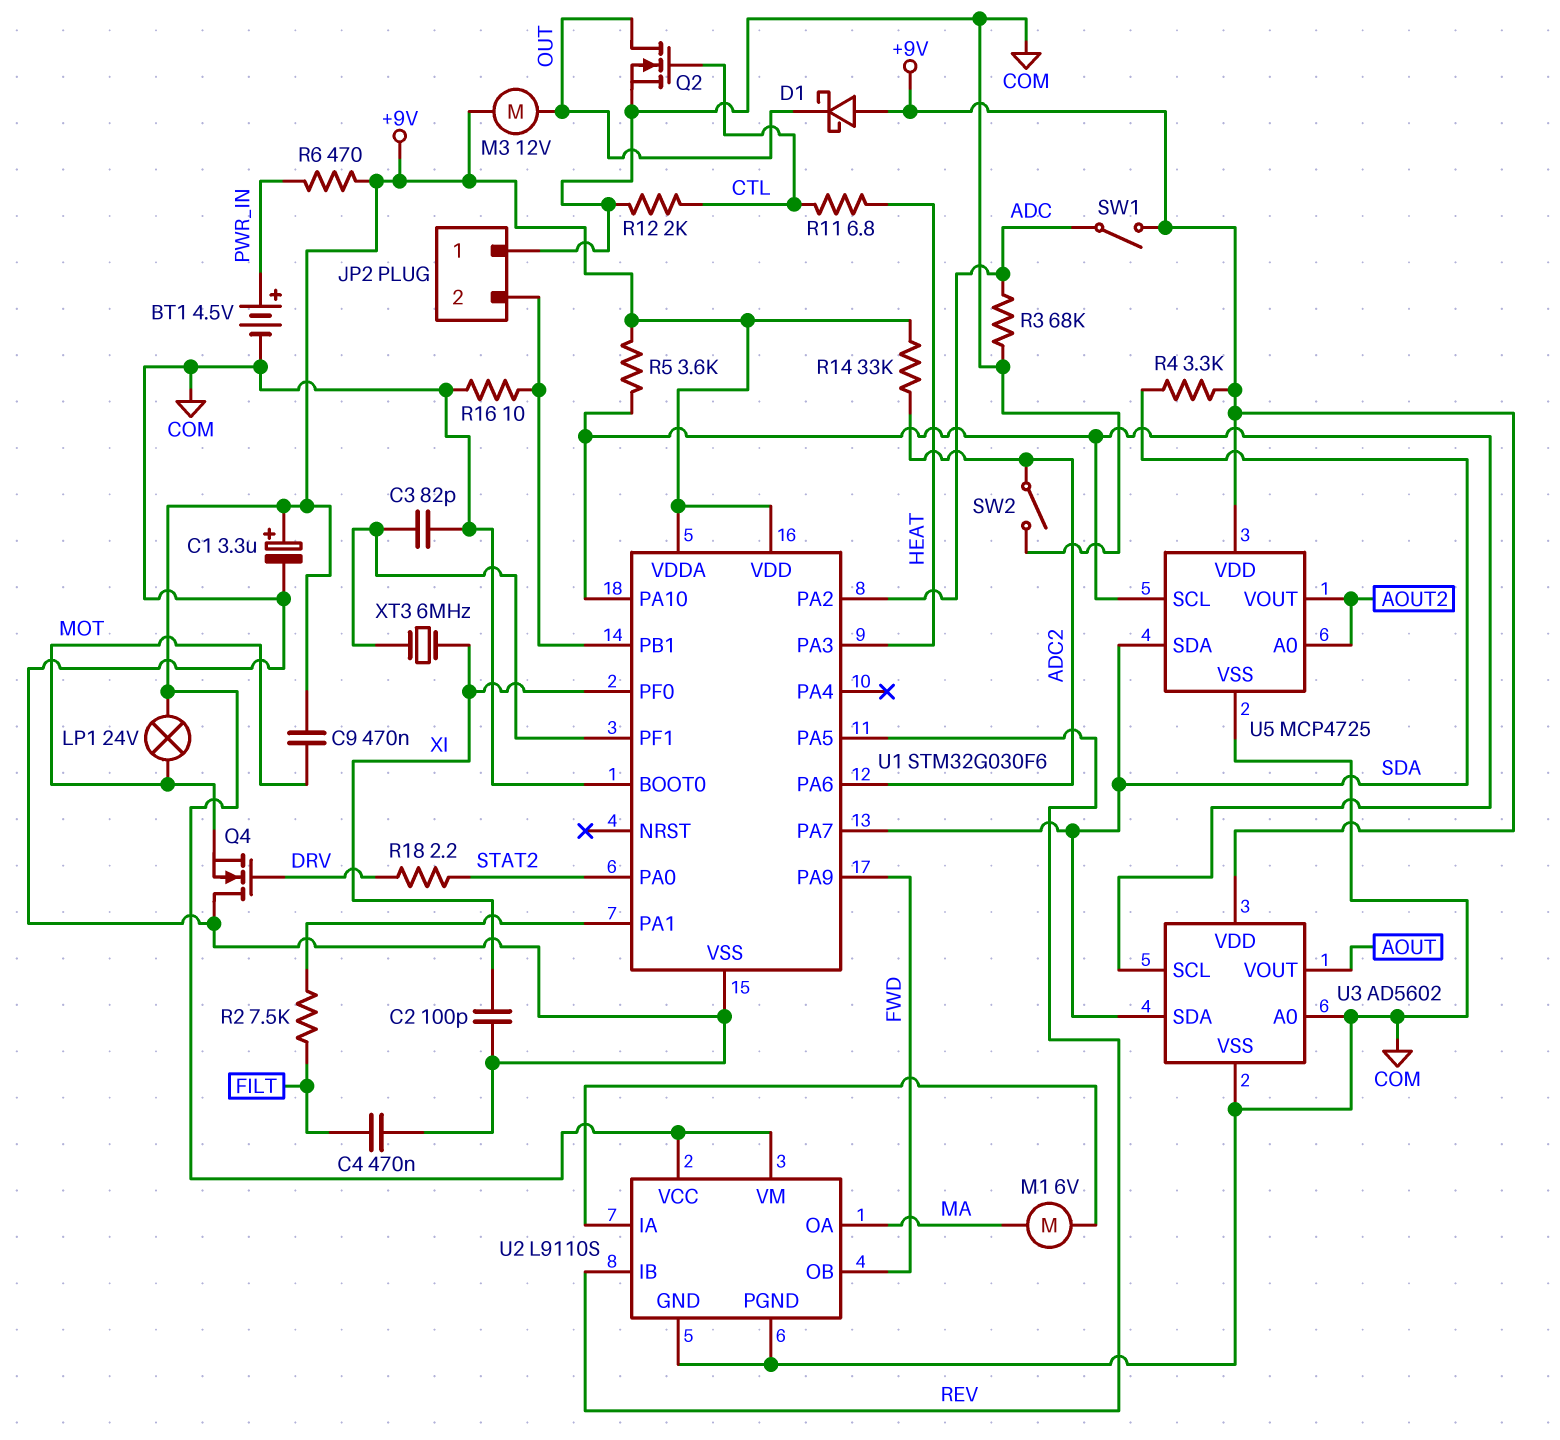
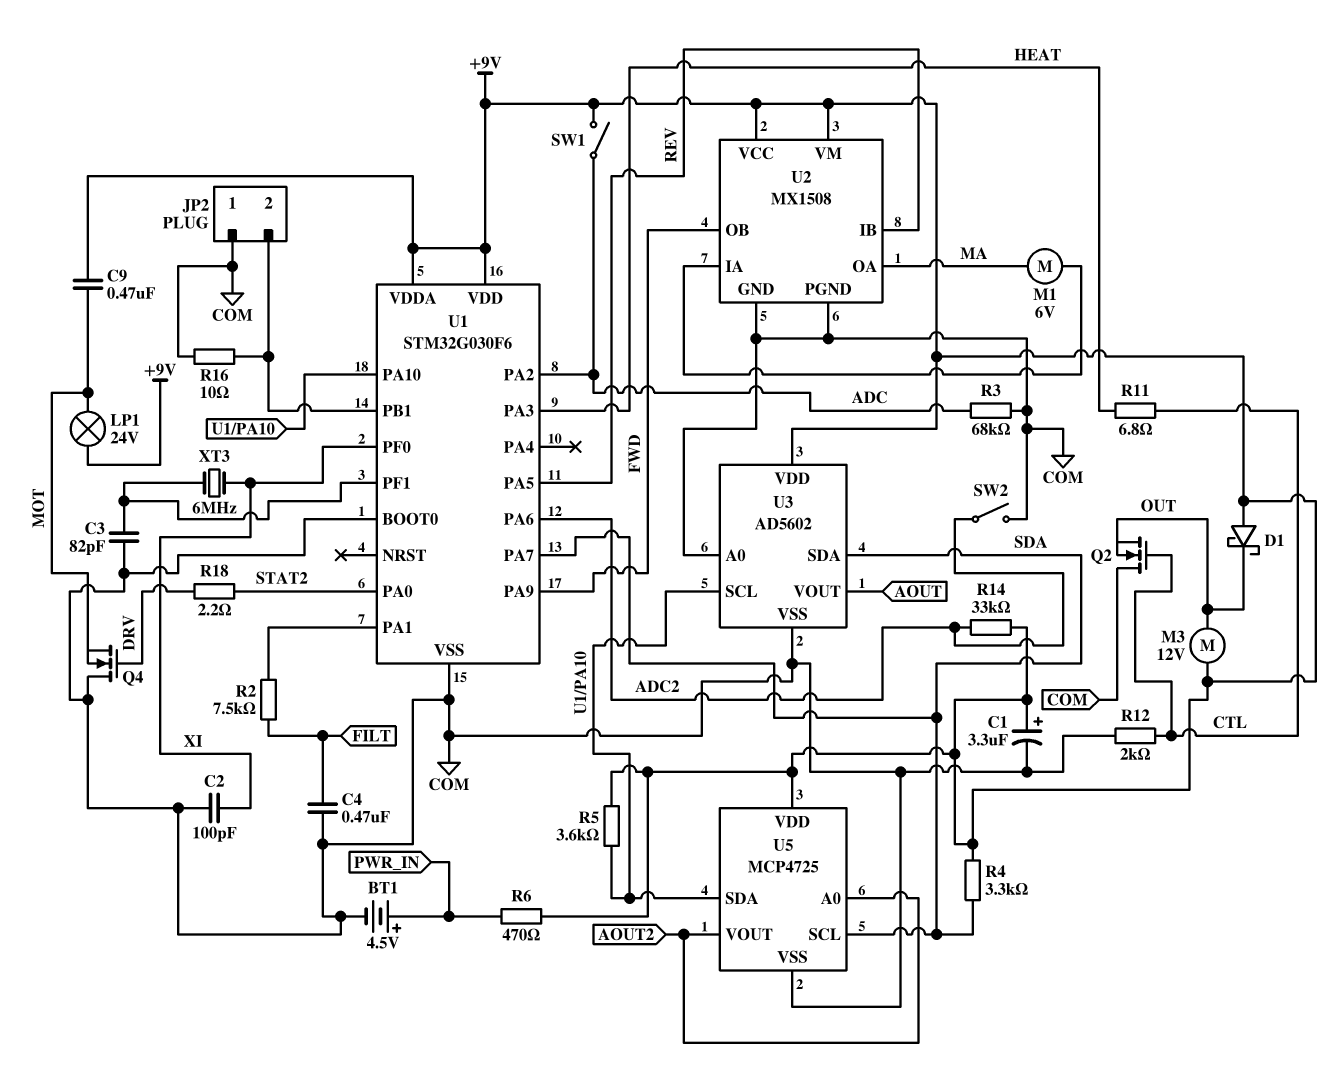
Q2: NMOS (G CTL, D OUT, S COM) -> NMOS (G CTL, D COM, S OUT)
U2: L9110S -> MX1508
U5 pin SCL: U1/PA10 -> SDA
U5 pin SDA: SDA -> U1/PA10

